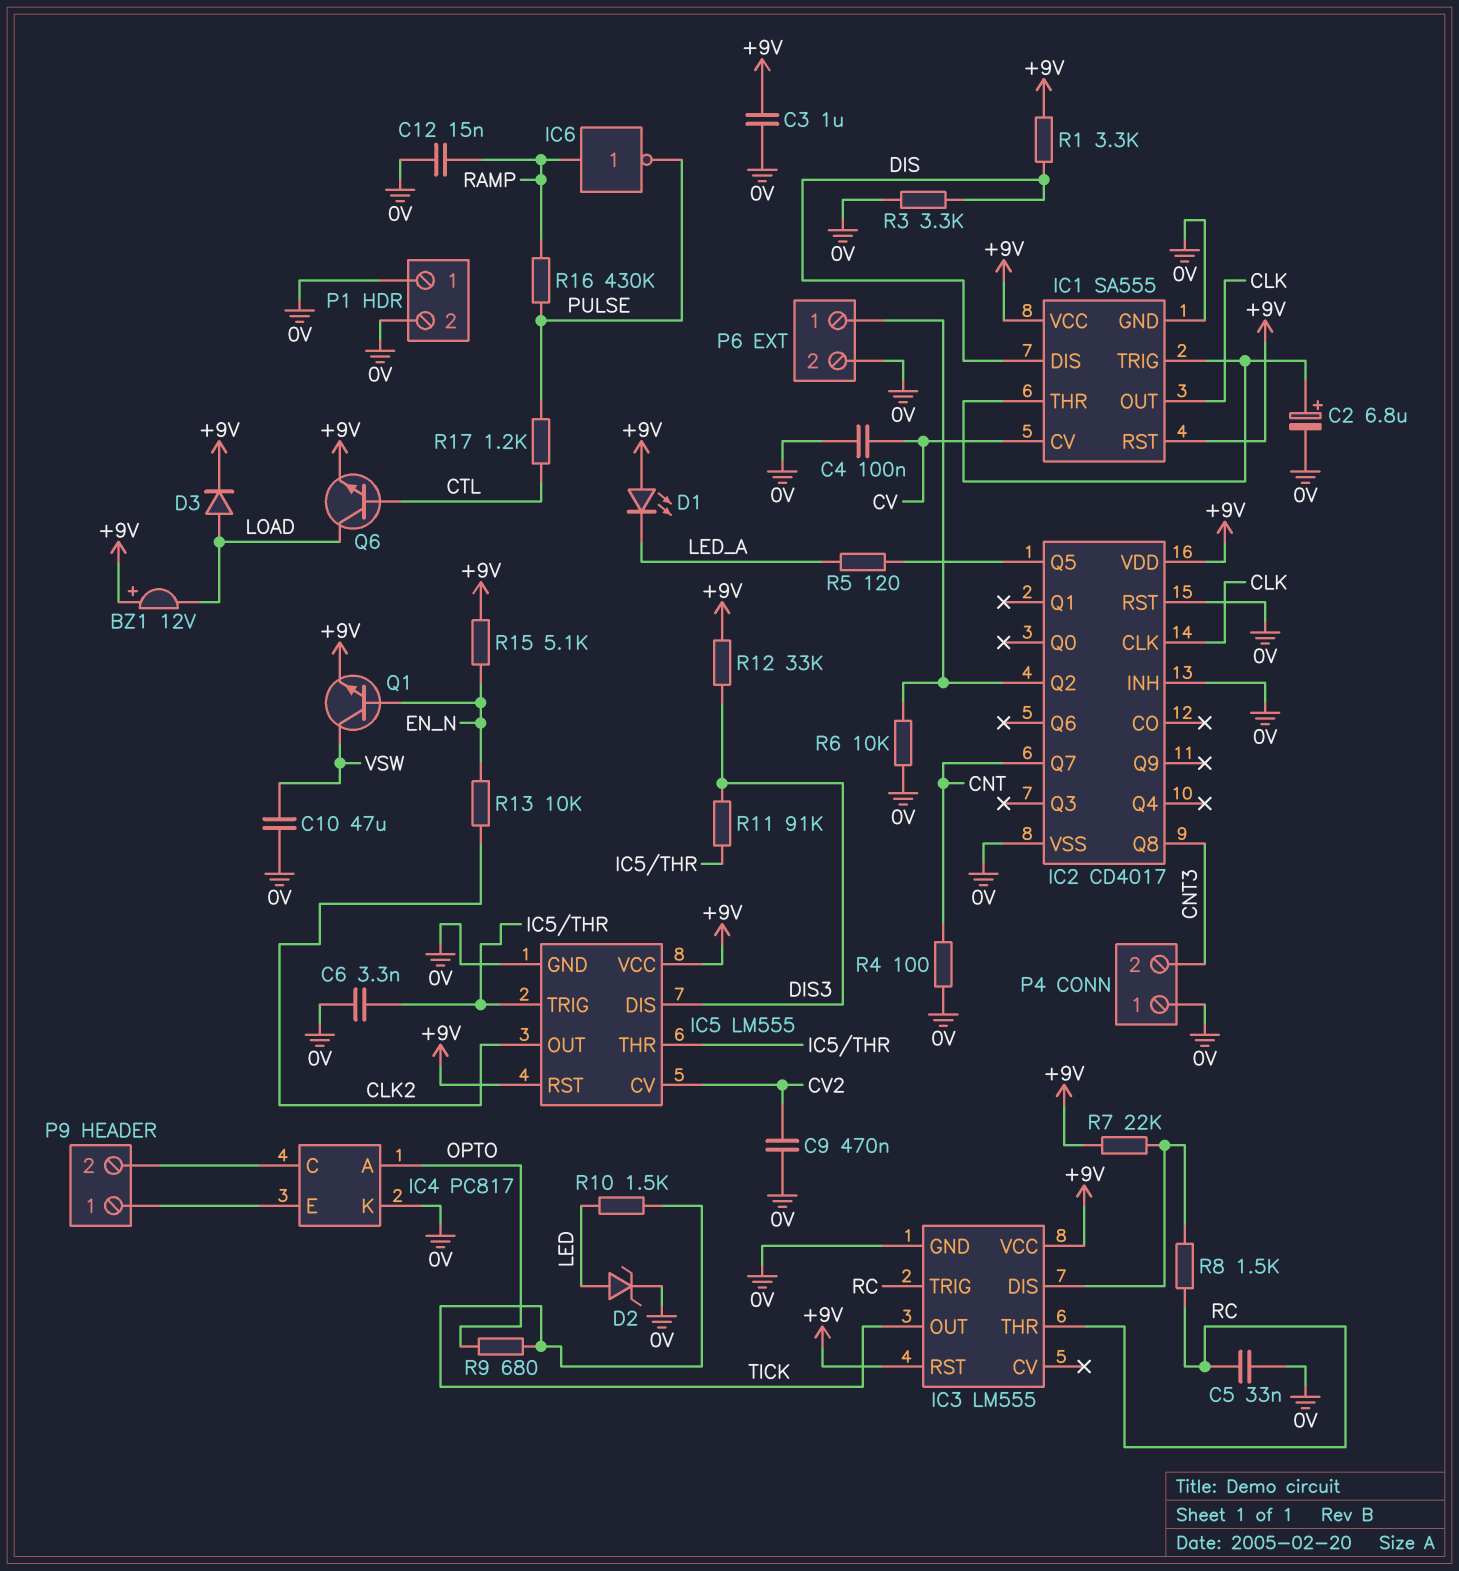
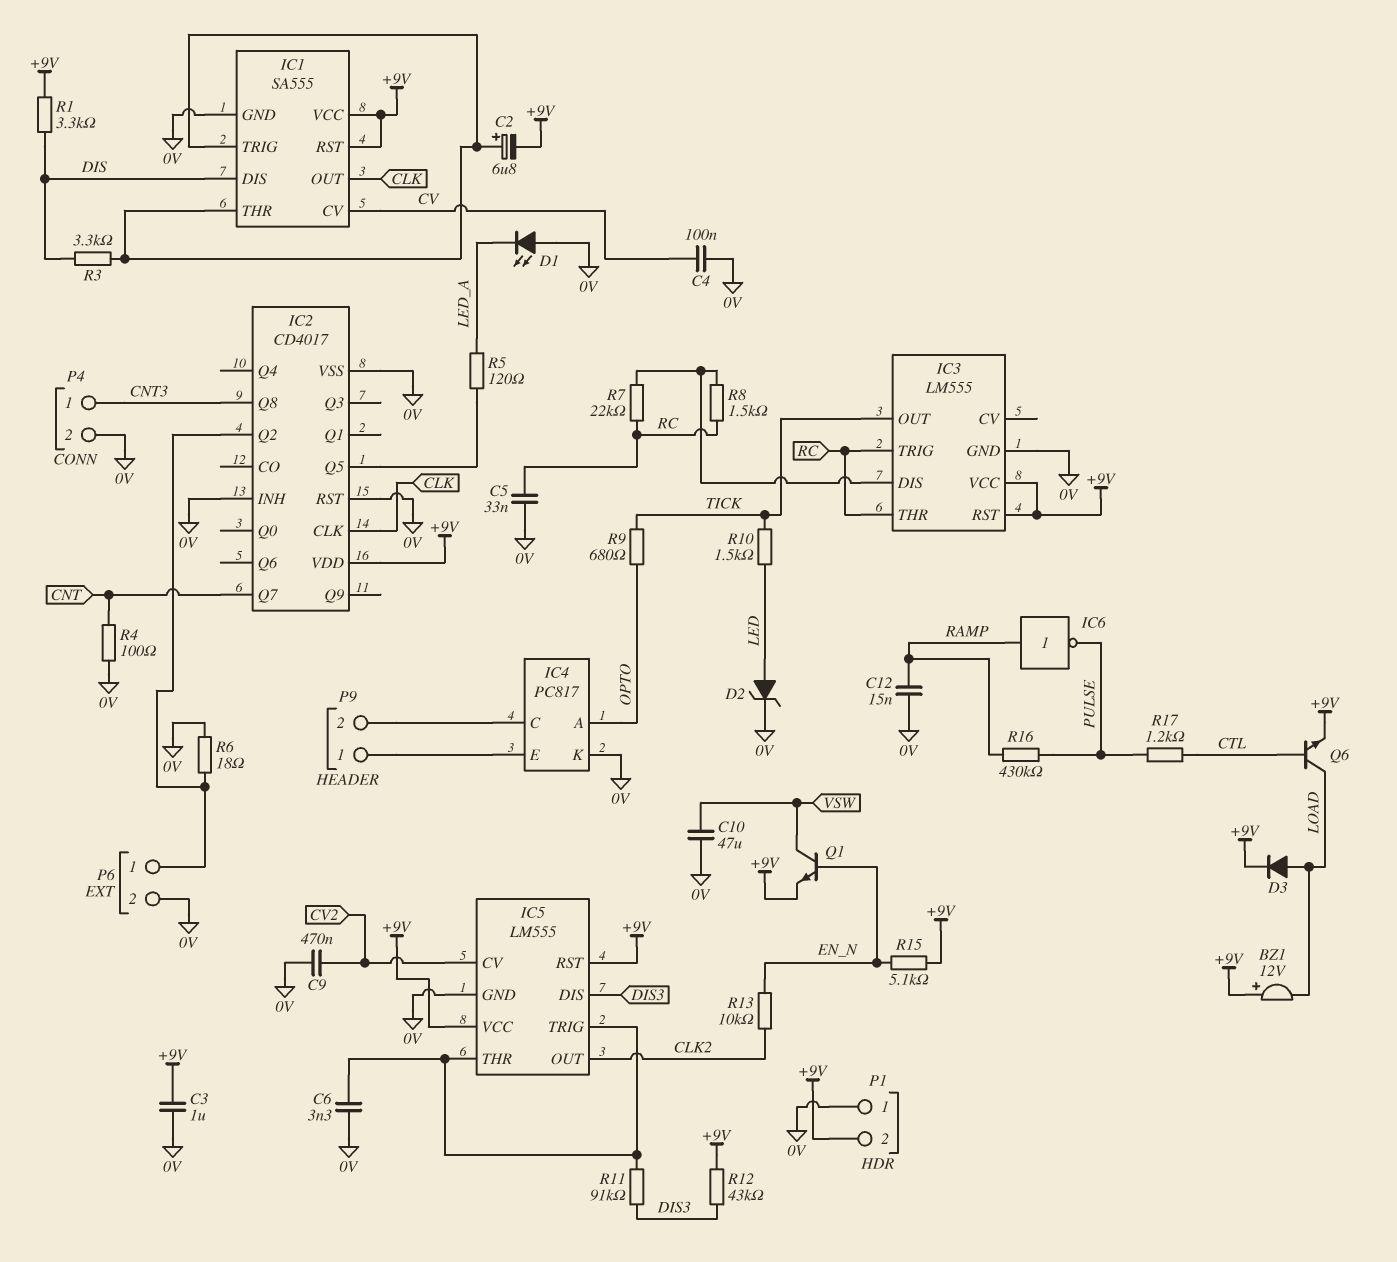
C2: 6.8uF (plus IC1/THR, minus 0V) -> 6.8uF (plus IC1/THR, minus +9V)
D1: LED (A +9V, K LED_A) -> LED (A 0V, K LED_A)
P1 pin 2: 0V -> +9V
P4 pin 1: 0V -> CNT3
P4 pin 2: CNT3 -> 0V
R3: 3.3k (0V, DIS) -> 3.3k (DIS, IC1/THR)
R6: 10k (0V, IC2/Q2) -> 18 (0V, IC2/Q2)
R7: 22k (+9V, IC3/DIS) -> 22k (IC3/DIS, RC)
R12: 33k (+9V, DIS3) -> 43k (+9V, DIS3)

